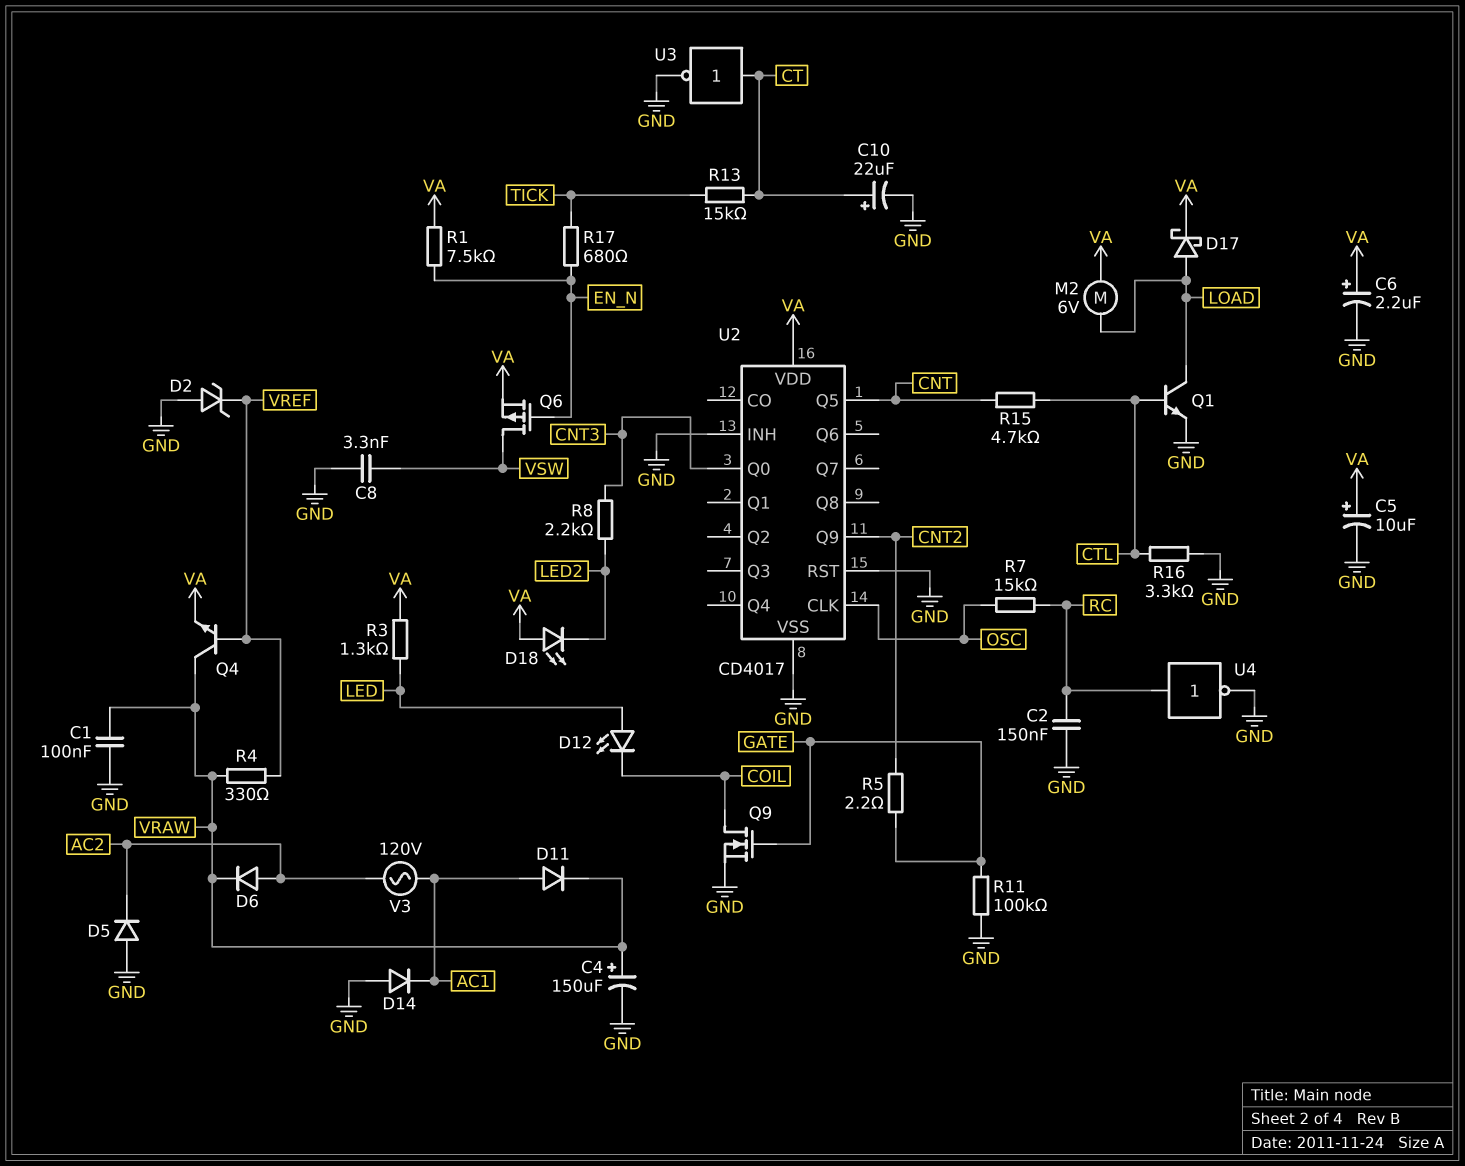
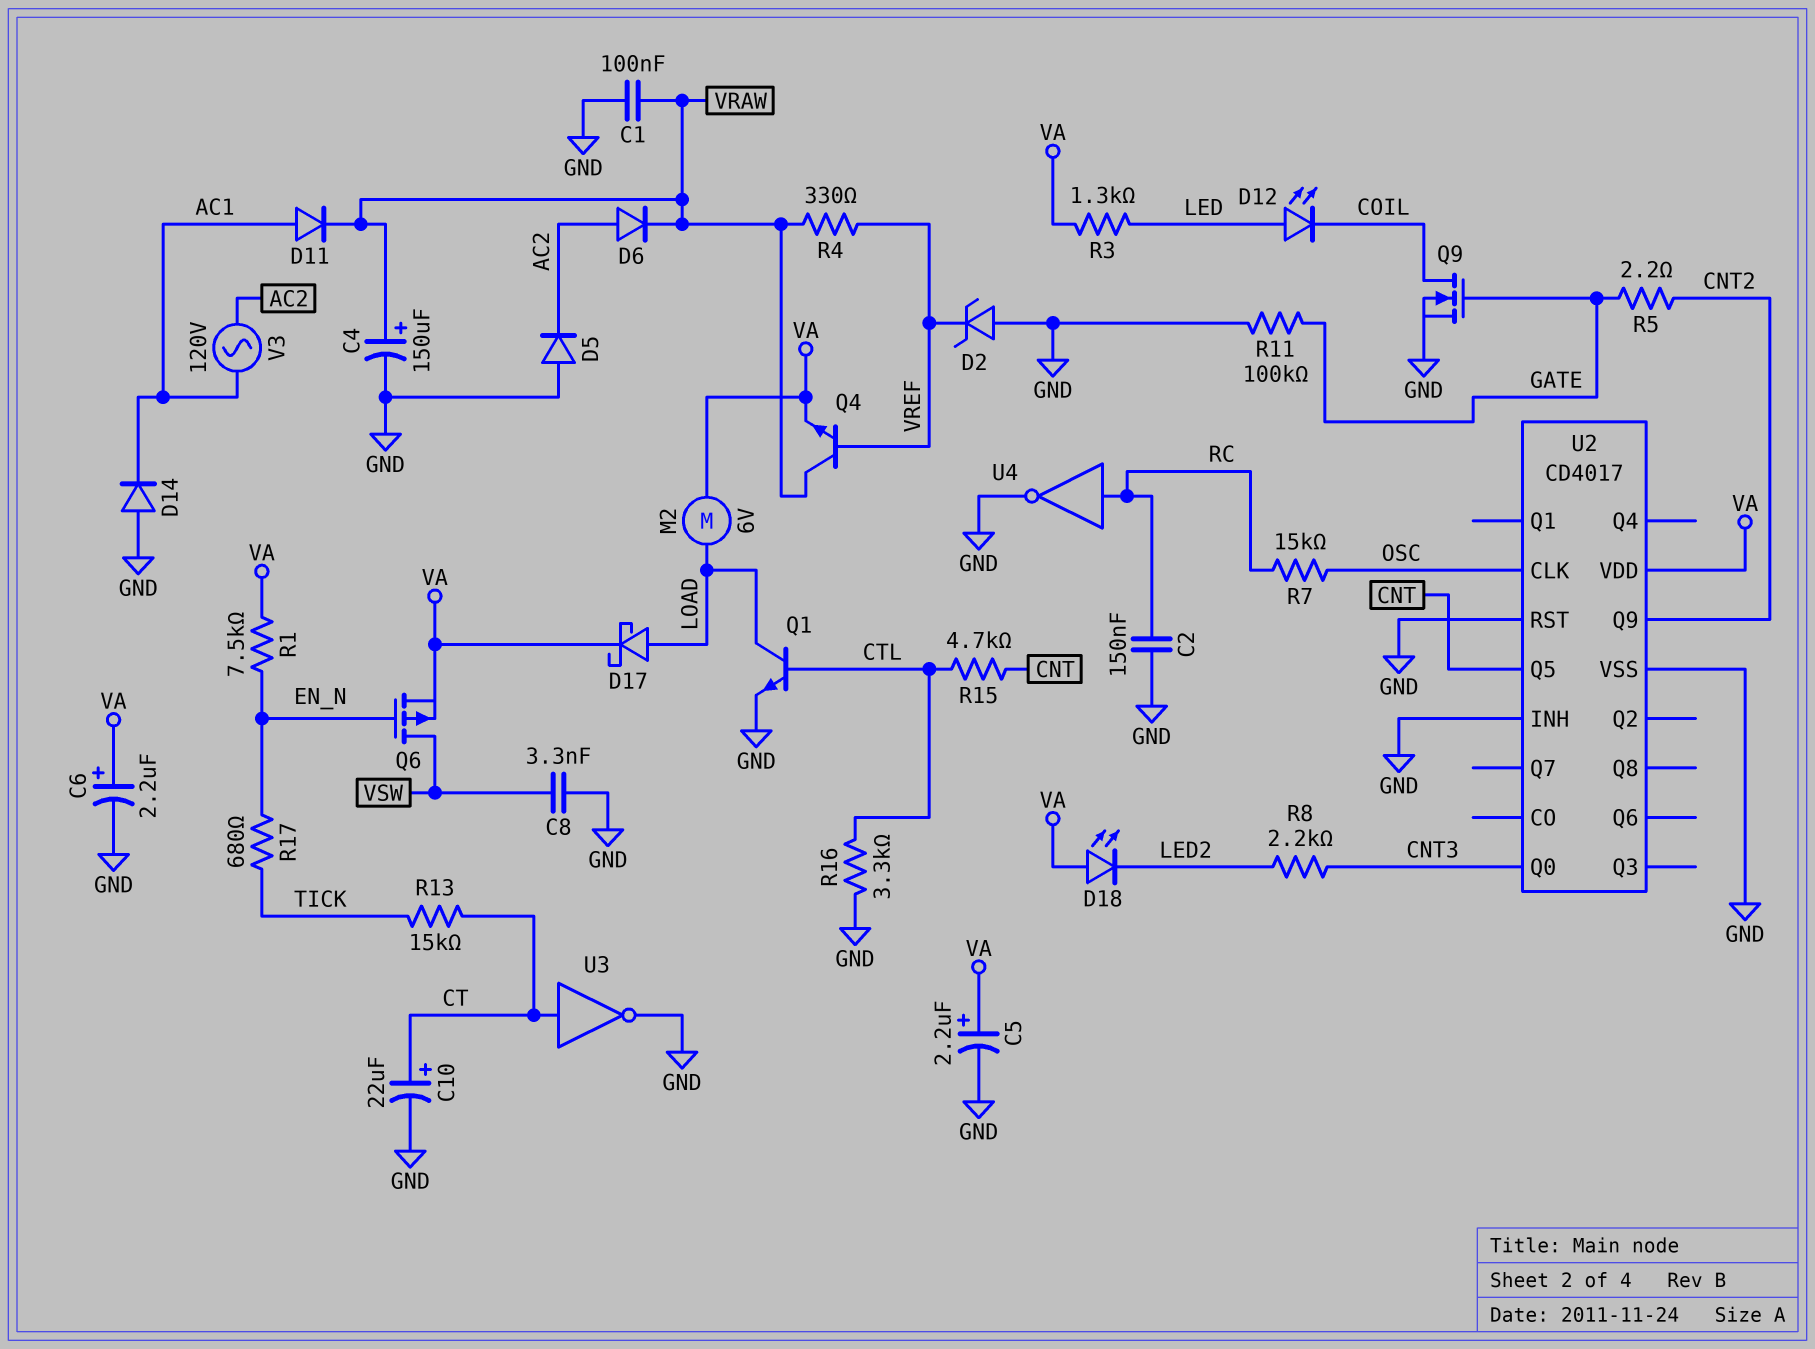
C5: 10uF (plus VA, minus GND) -> 2.2uF (plus VA, minus GND)

